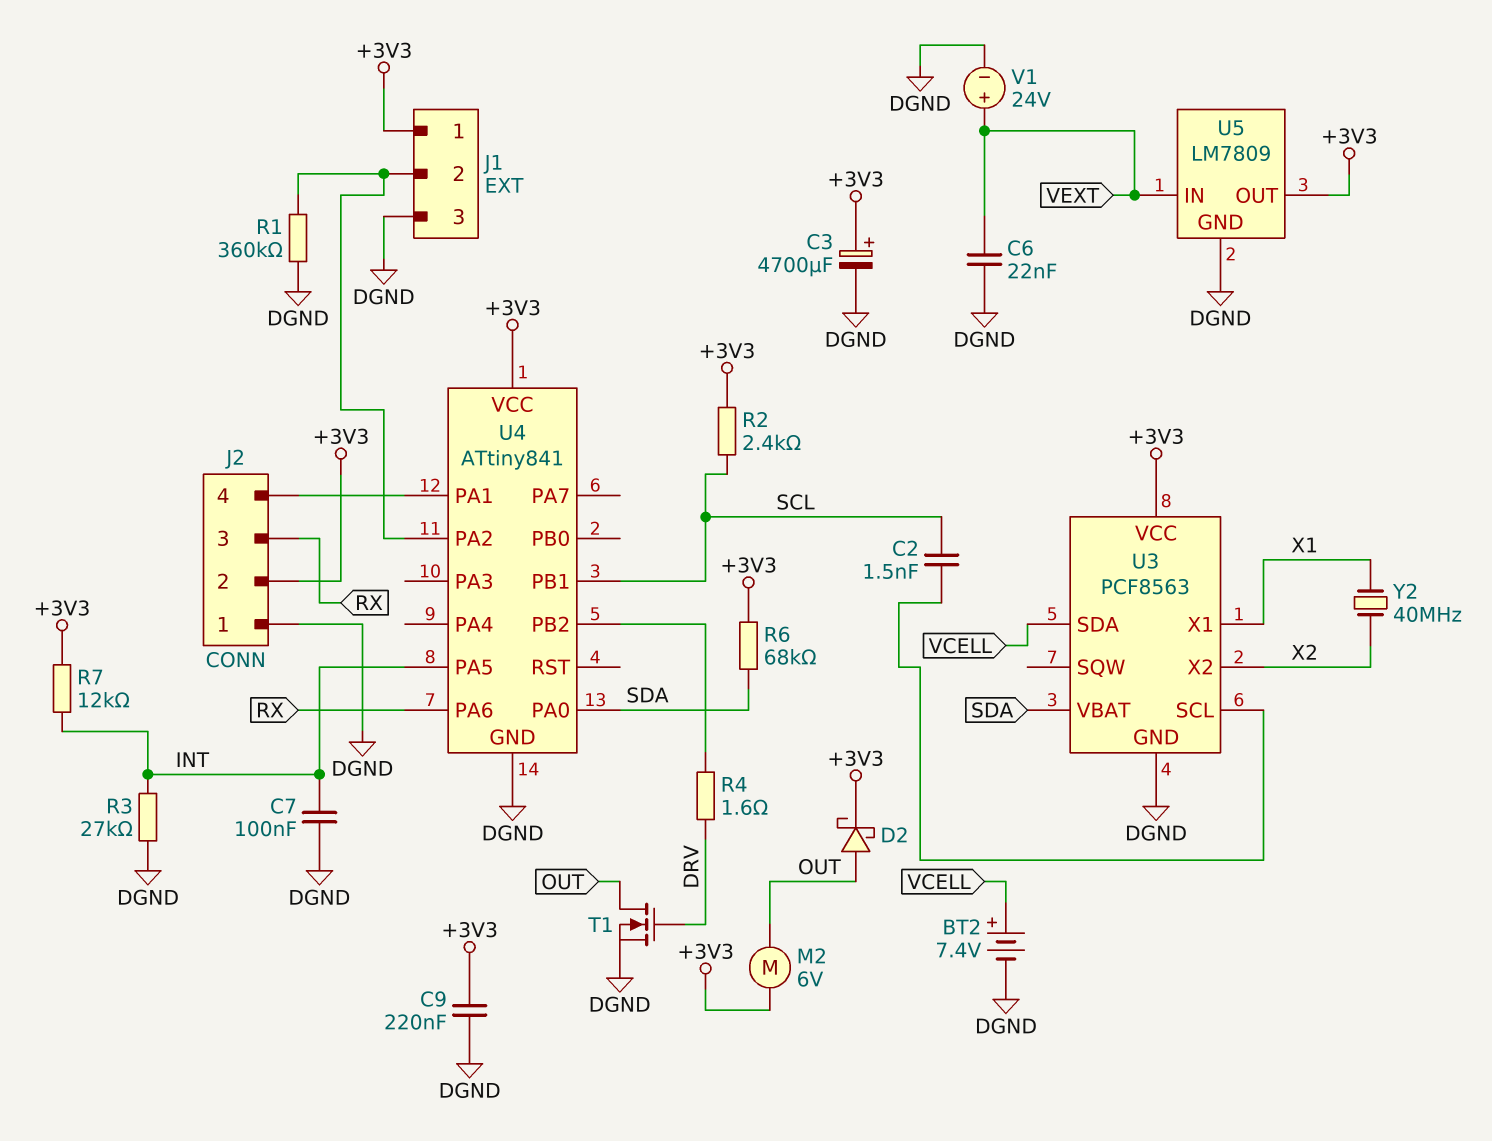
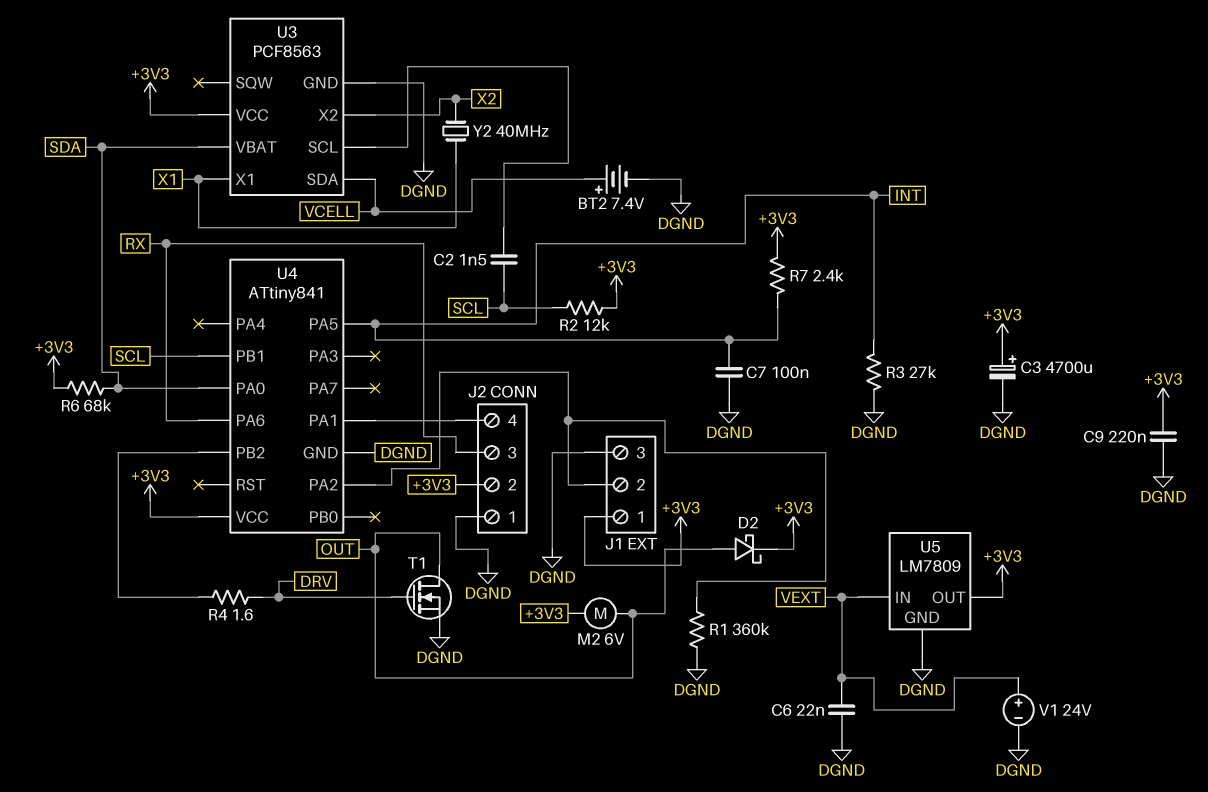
R2: 2.4k (+3V3, SCL) -> 12k (+3V3, SCL)
R7: 12k (+3V3, INT) -> 2.4k (+3V3, INT)

